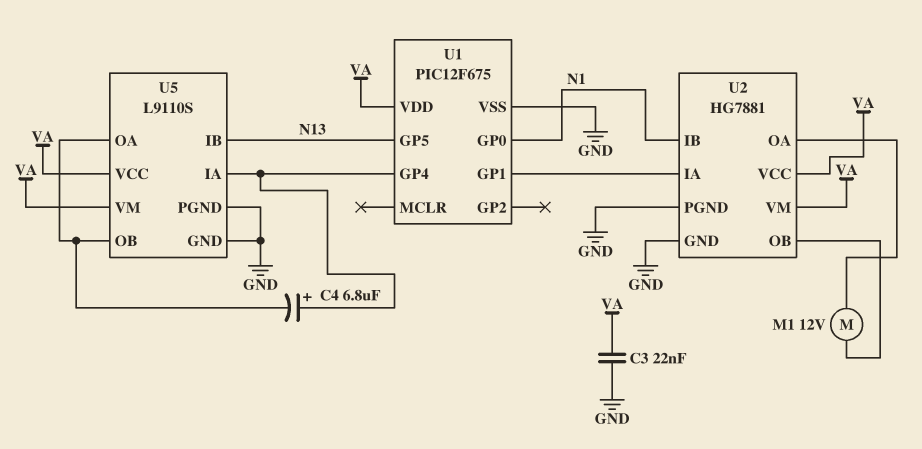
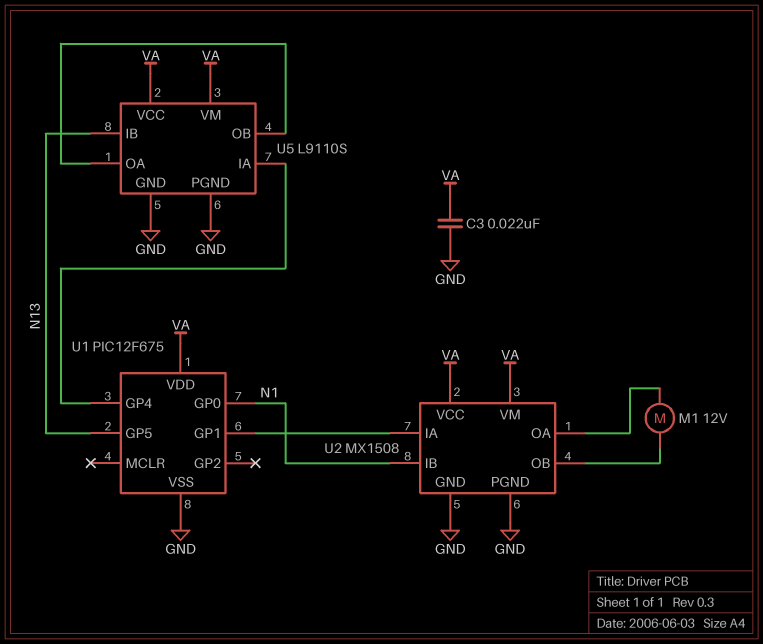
C4: 6.8uF (plus U1/GP4, minus U5/OA) -> none
U2: HG7881 -> MX1508

